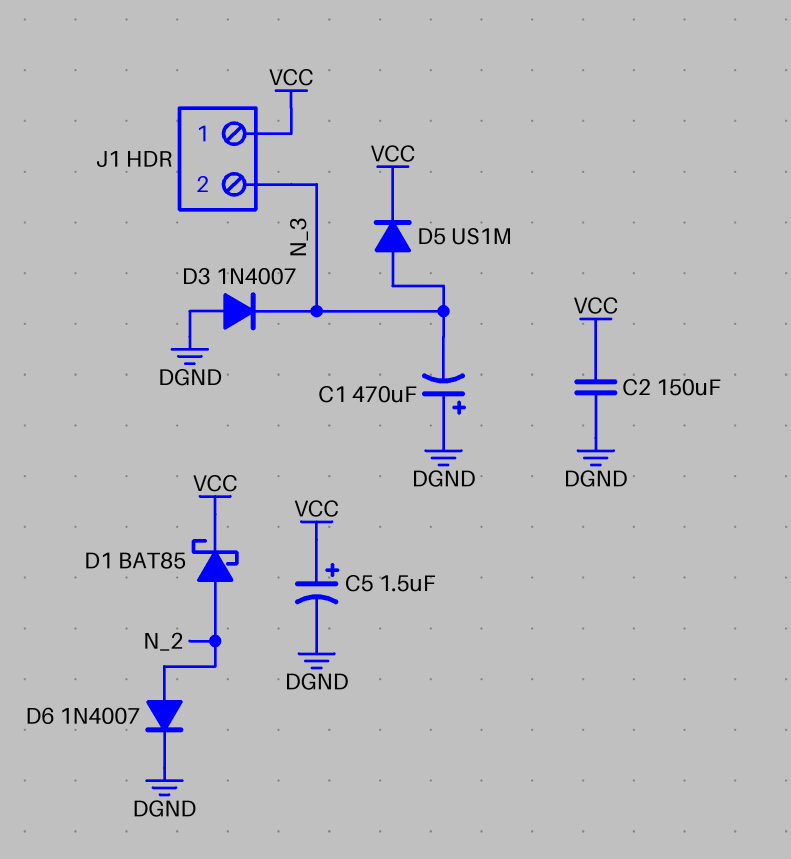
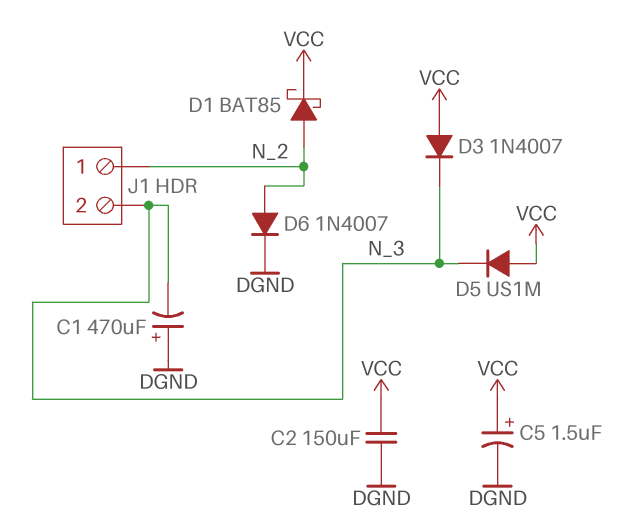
D3: diode 1N4007 (A DGND, K N_3) -> diode 1N4007 (A VCC, K N_3)
D5: diode US1M (A N_3, K VCC) -> diode US1M (A VCC, K N_3)
J1 pin 1: VCC -> N_2

